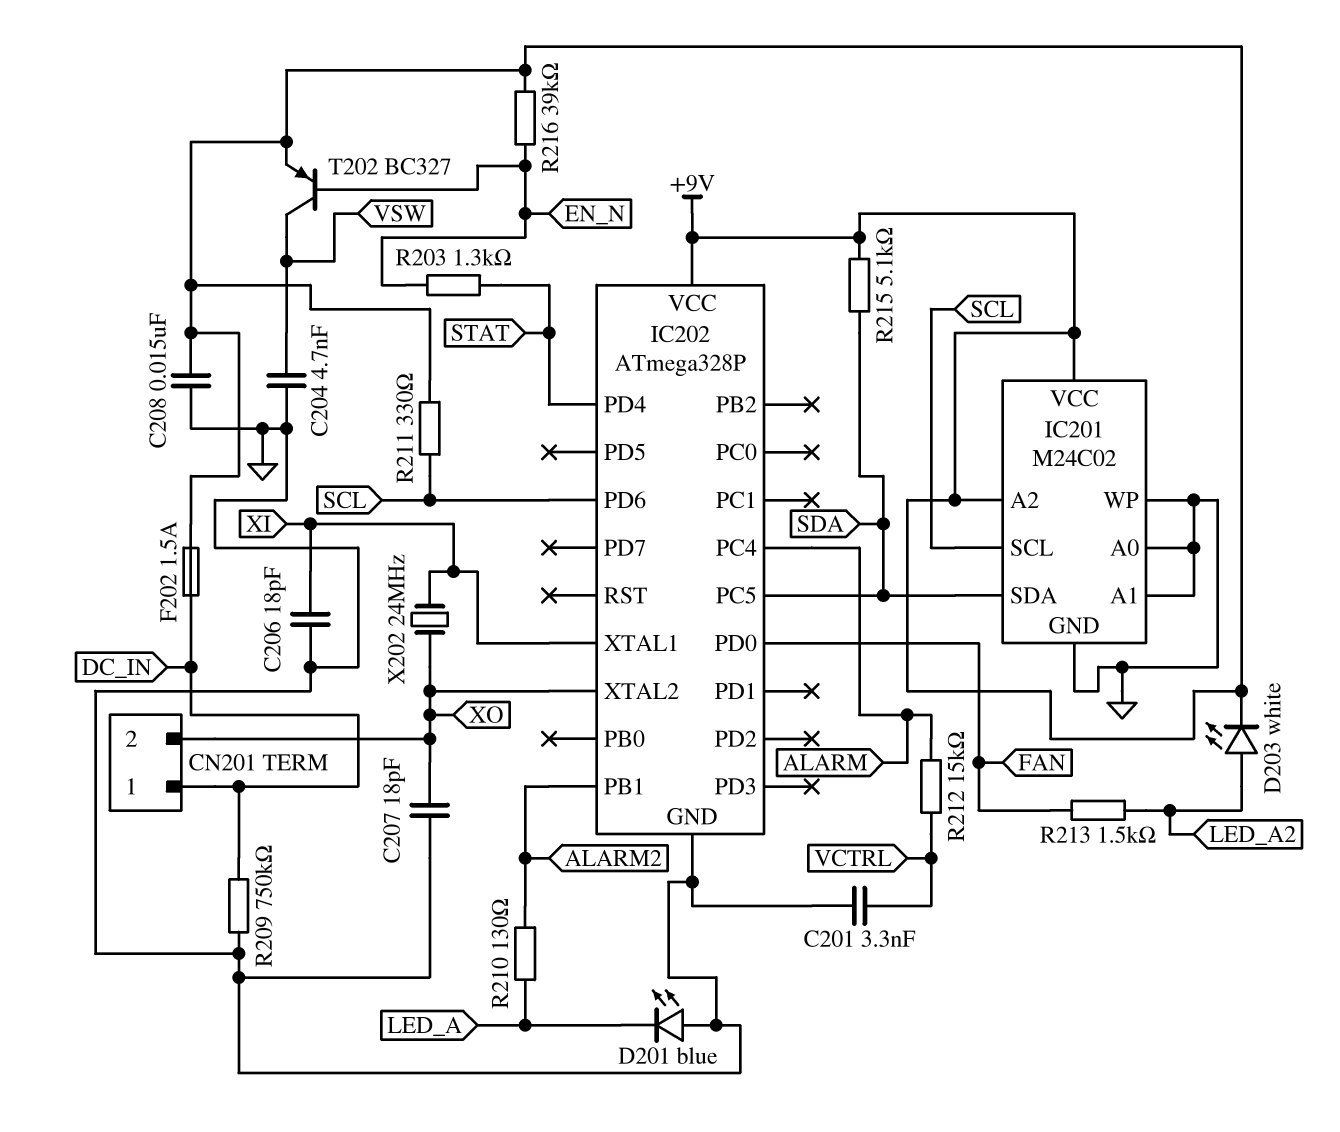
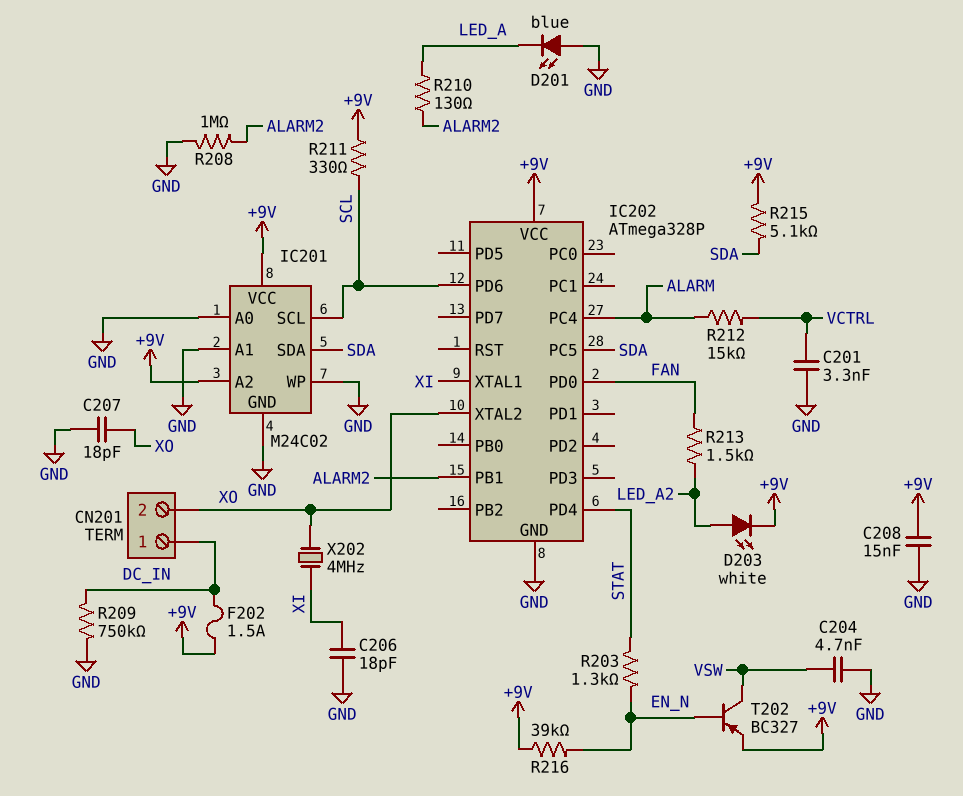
R208: none -> 1M (ALARM2, GND)
X202: 24MHz (XI, XO) -> 4MHz (XI, XO)

